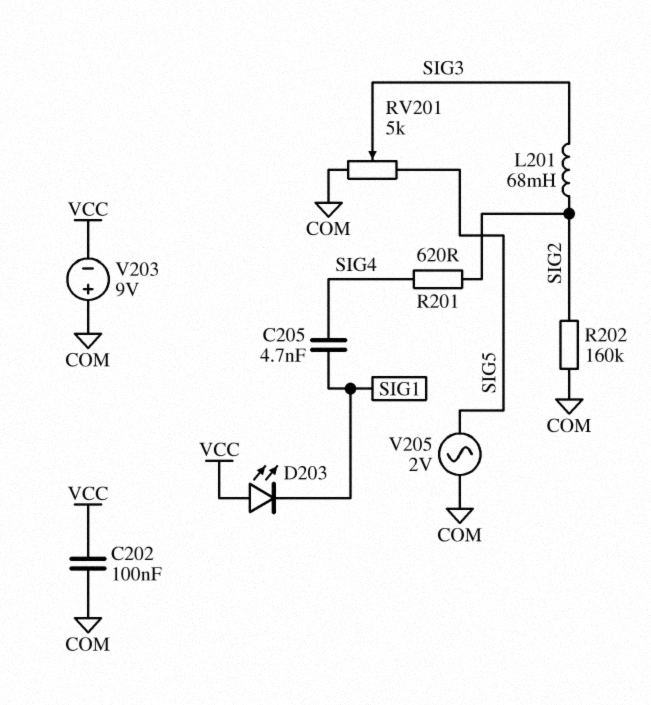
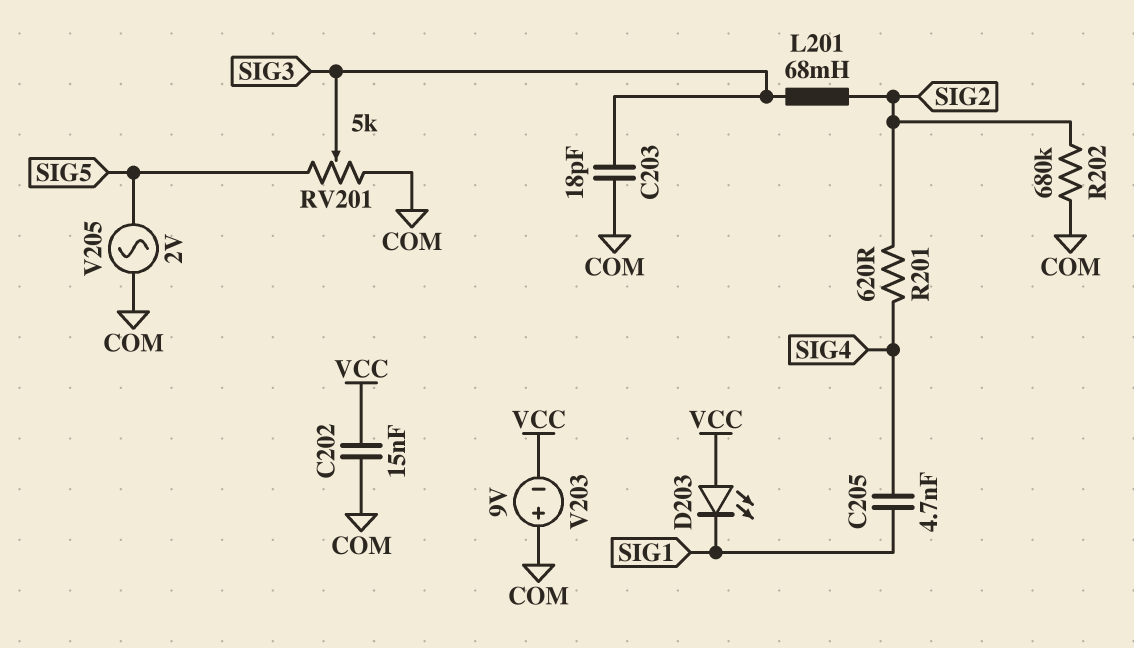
C202: 100nF (COM, VCC) -> 15nF (COM, VCC)
C203: none -> 18pF (COM, SIG3)
R202: 160k (COM, SIG2) -> 680k (COM, SIG2)

